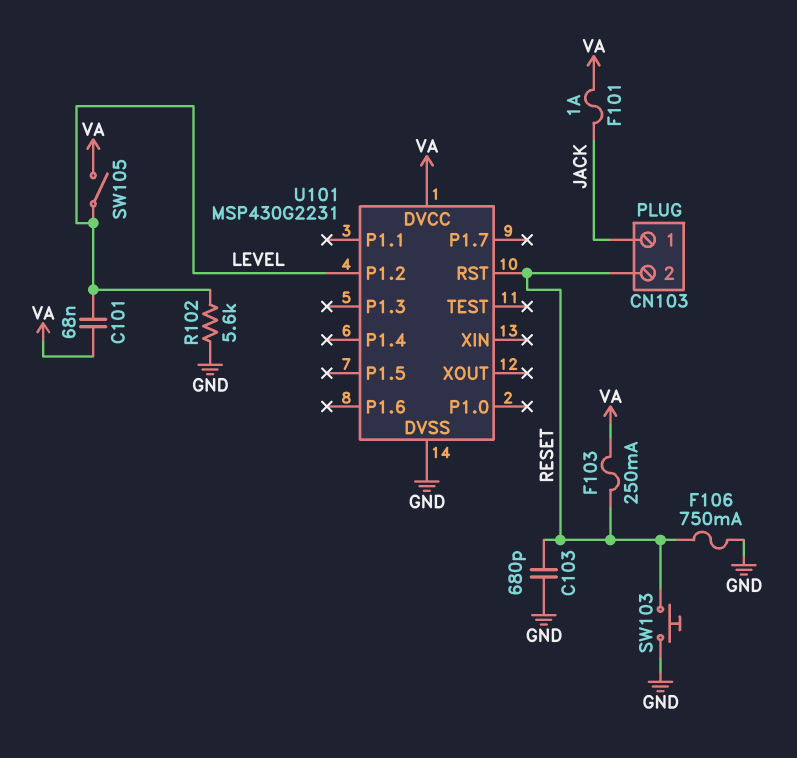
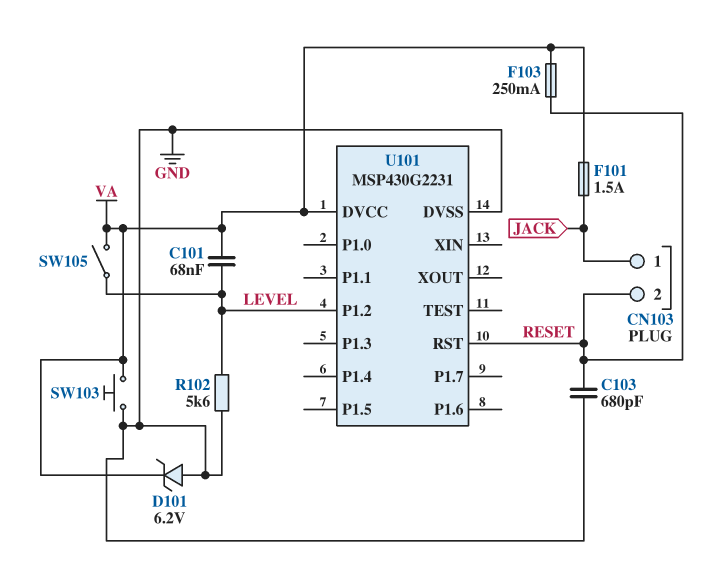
D101: none -> zener 6.2V (A GND, K VA)
F101: 1A (JACK, VA) -> 1.5A (JACK, VA)
F106: 750mA (GND, RESET) -> none
SW103: button (GND, RESET) -> button (GND, VA)

